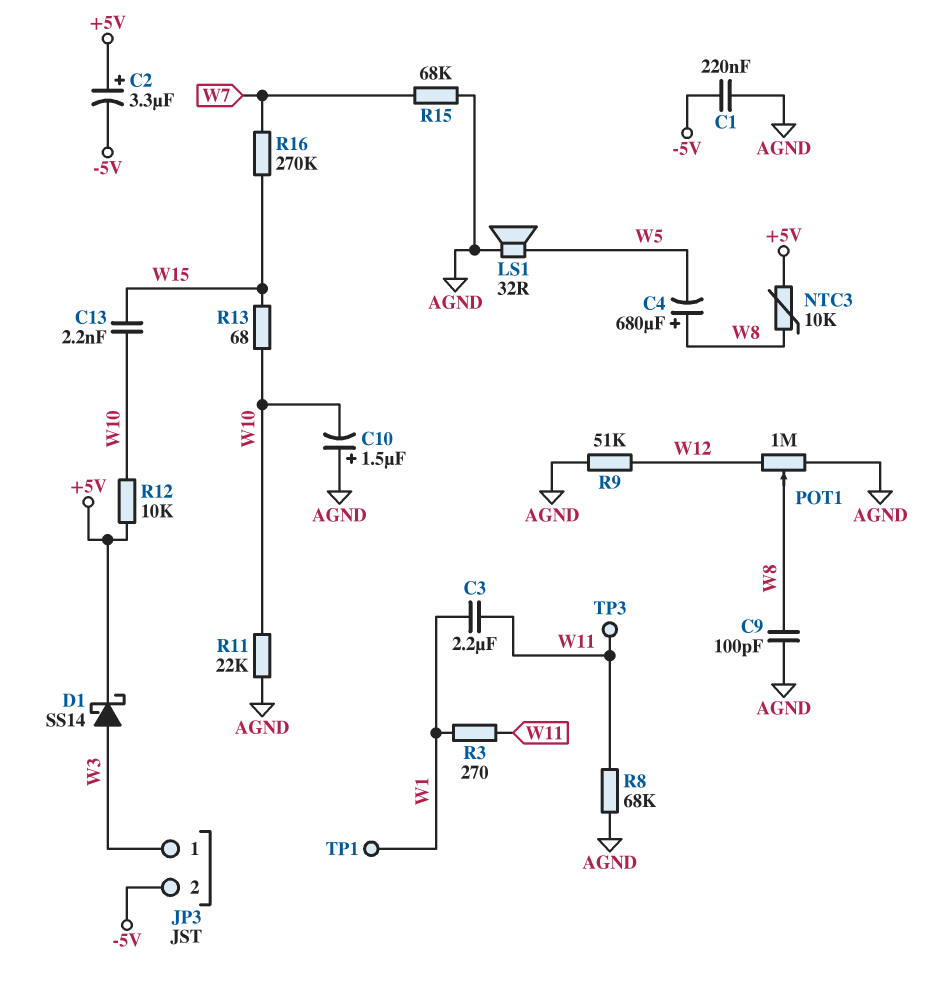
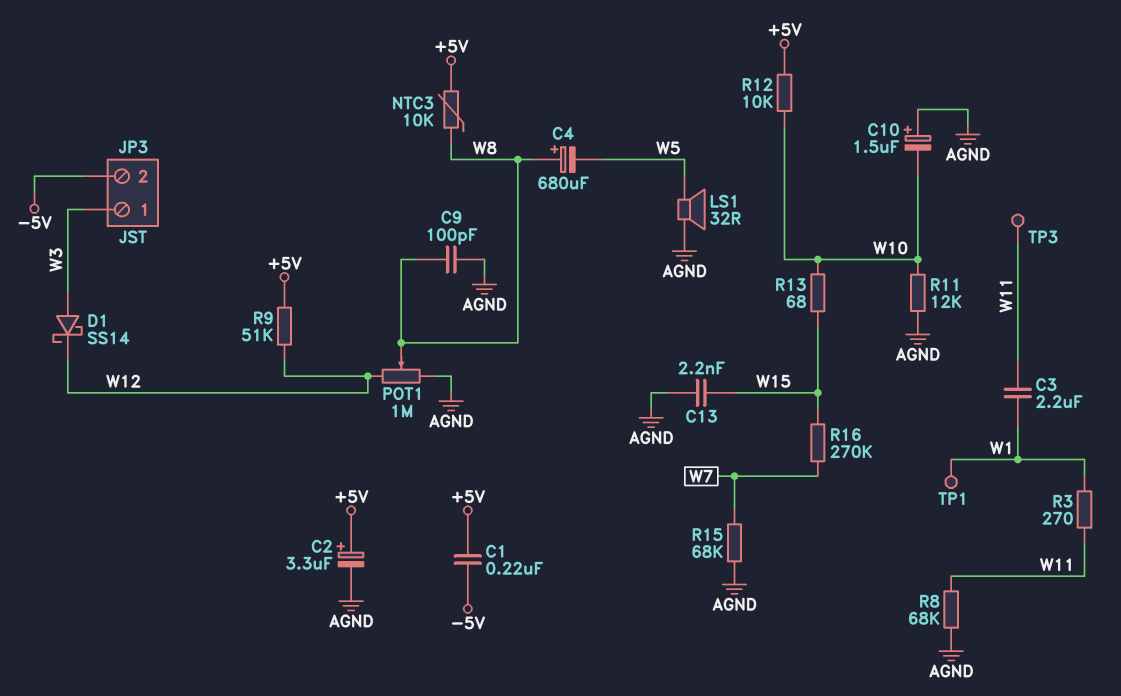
C1: 220nF (-5V, AGND) -> 220nF (+5V, -5V)
C2: 3.3uF (plus +5V, minus -5V) -> 3.3uF (plus +5V, minus AGND)
C13: 2.2nF (W10, W15) -> 2.2nF (AGND, W15)
D1: schottky SS14 (A W3, K +5V) -> schottky SS14 (A W3, K W12)
R9: 51k (AGND, W12) -> 51k (+5V, W12)
R11: 22k (AGND, W10) -> 12k (AGND, W10)

